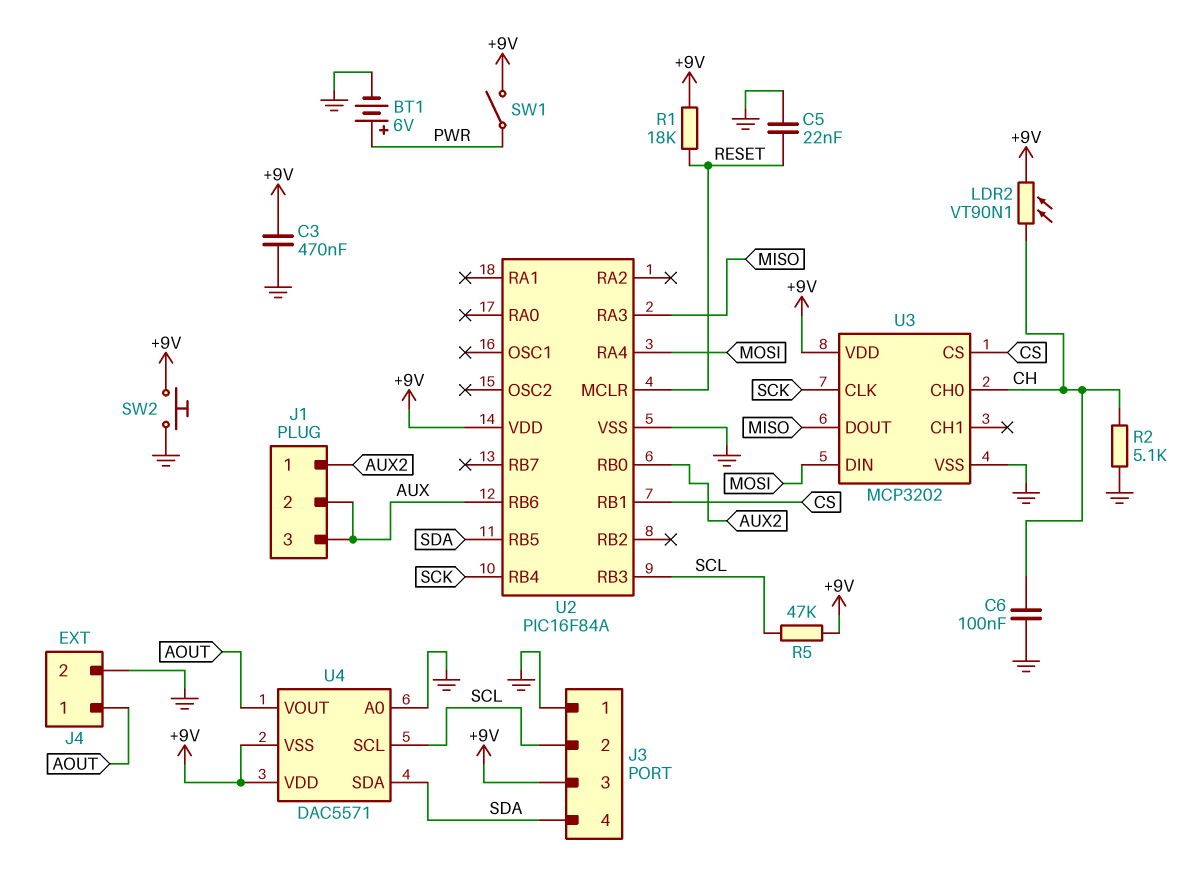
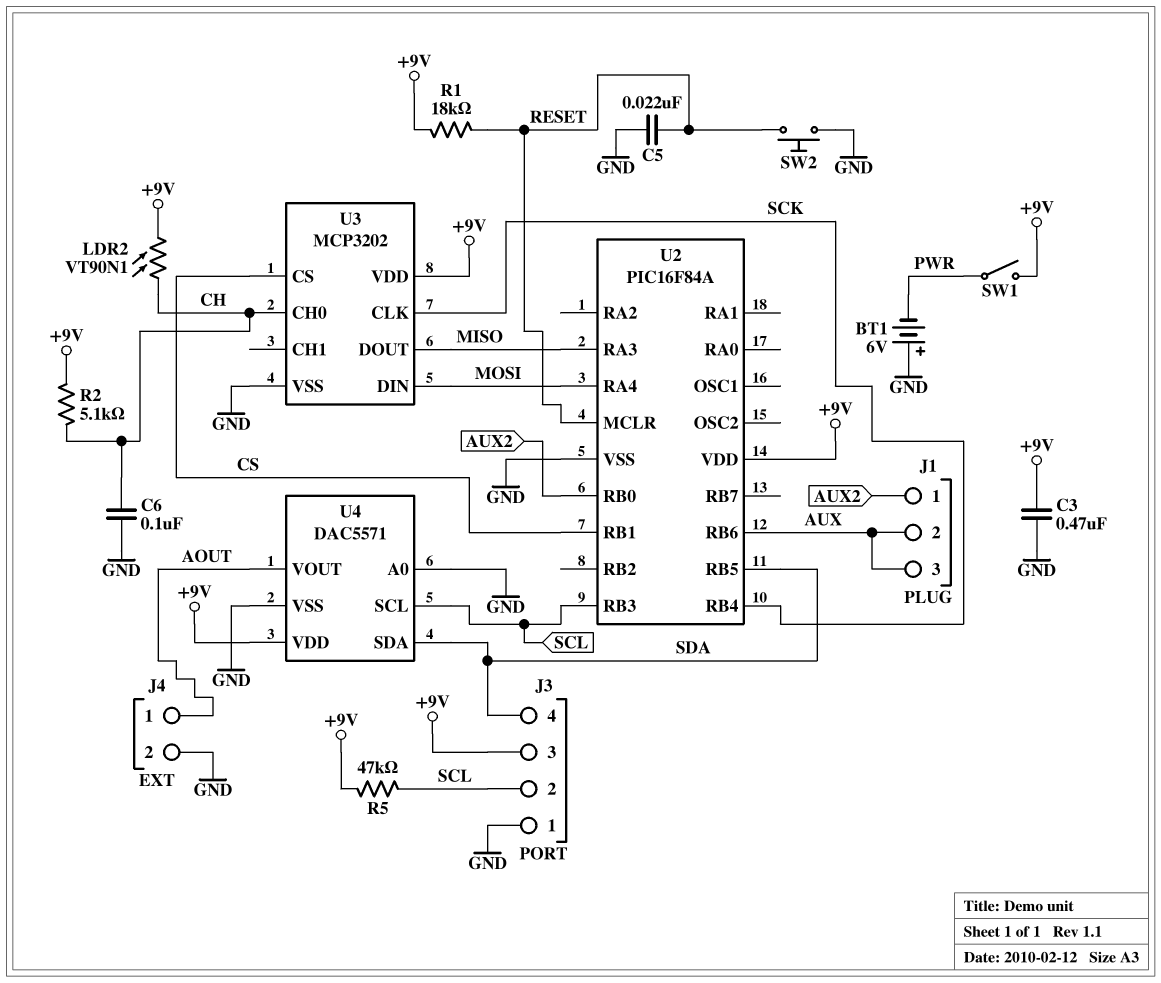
BT1: 6V (plus PWR, minus GND) -> 6V (plus GND, minus PWR)
R2: 5.1k (CH, GND) -> 5.1k (+9V, CH)
SW2: button (+9V, GND) -> button (GND, RESET)
U4 pin VSS: +9V -> GND

